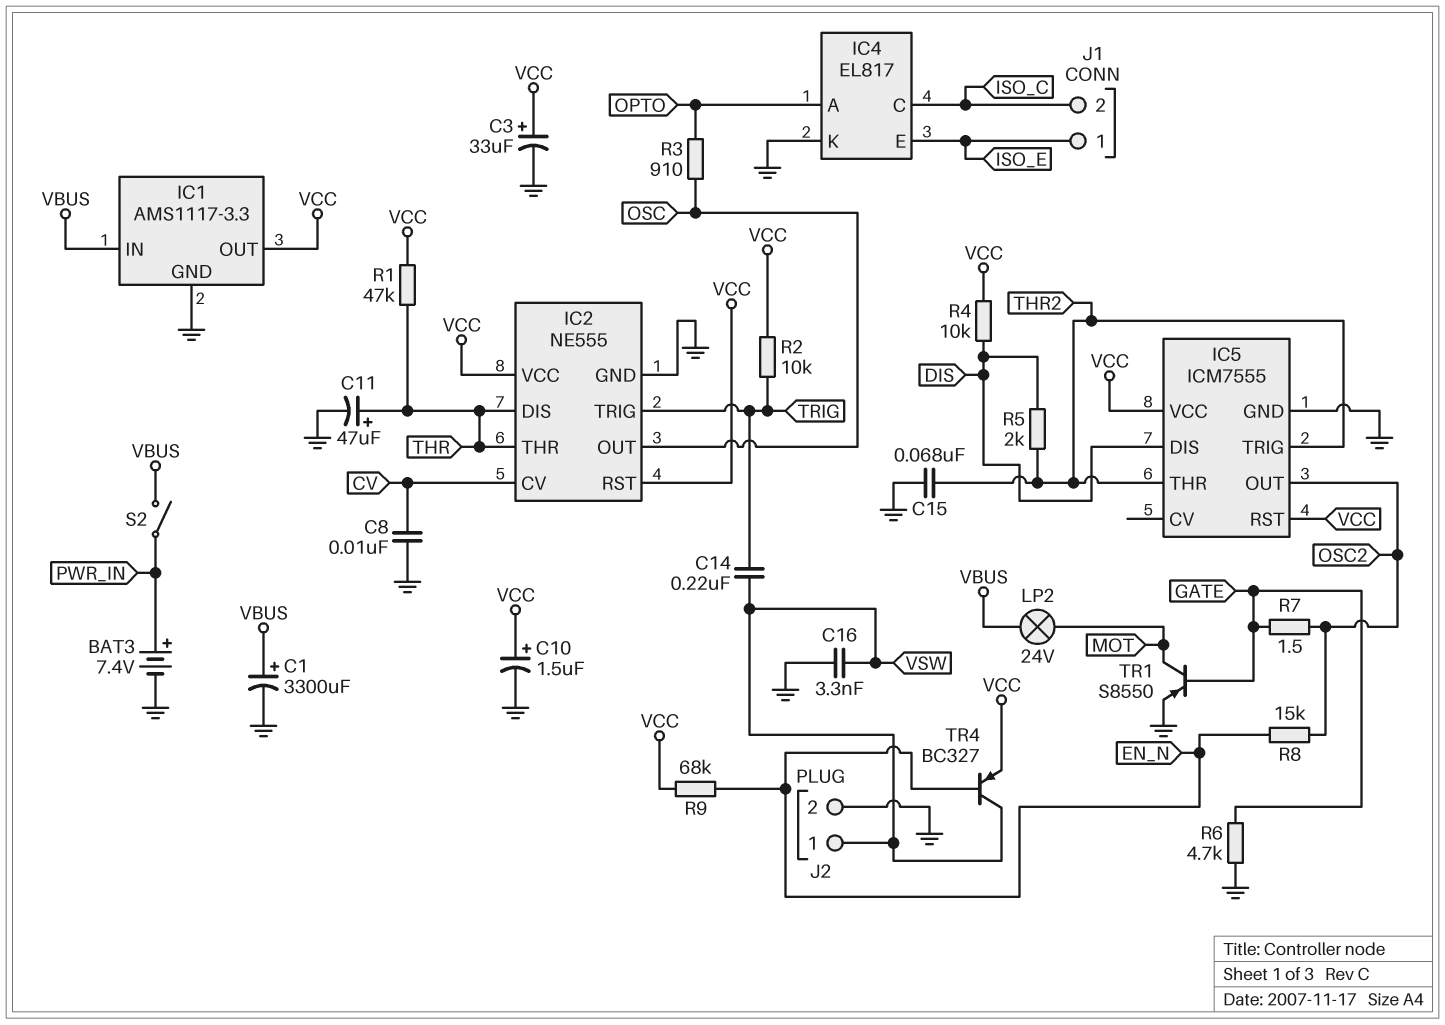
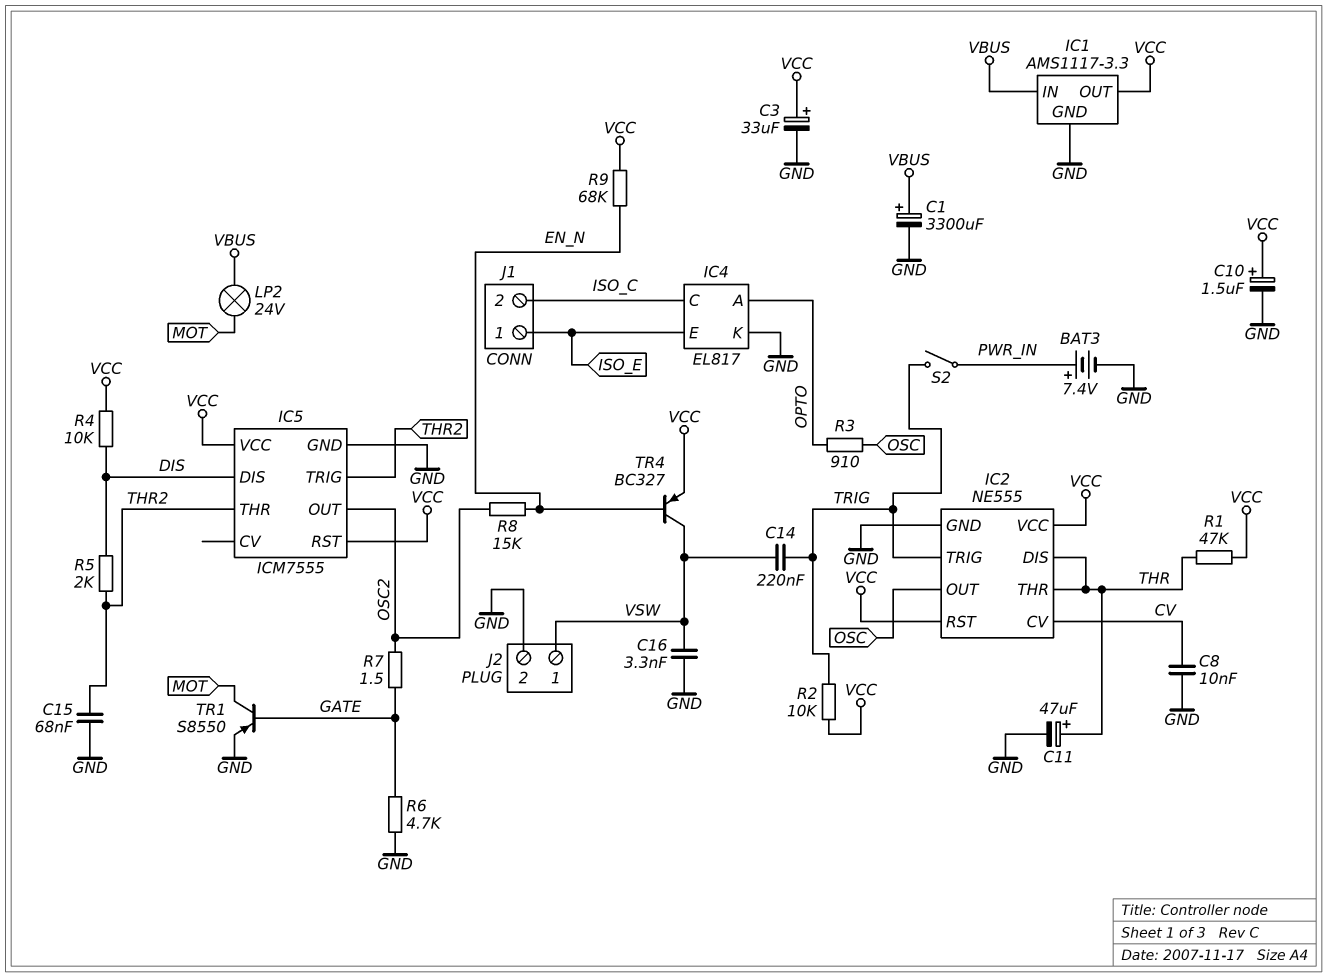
S2: switch (PWR_IN, VBUS) -> switch (PWR_IN, TRIG)

